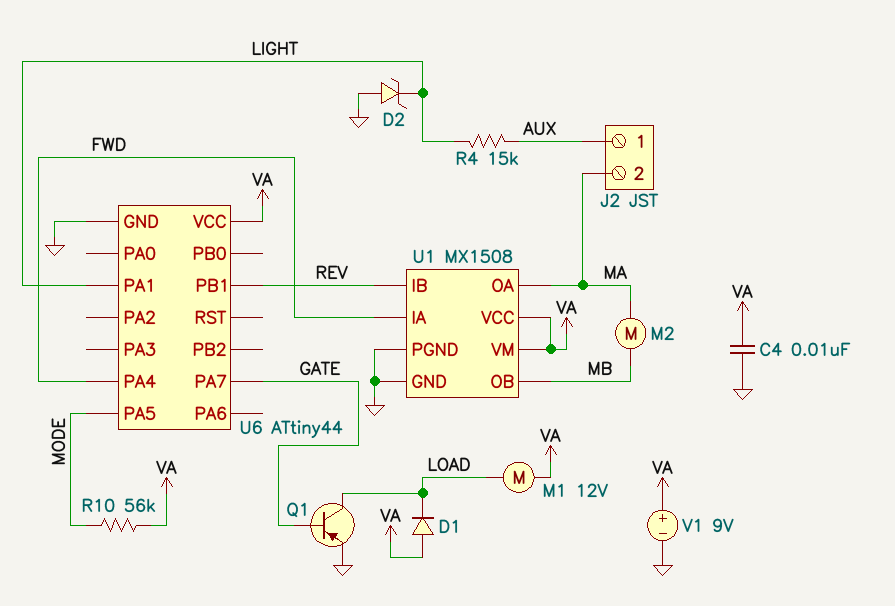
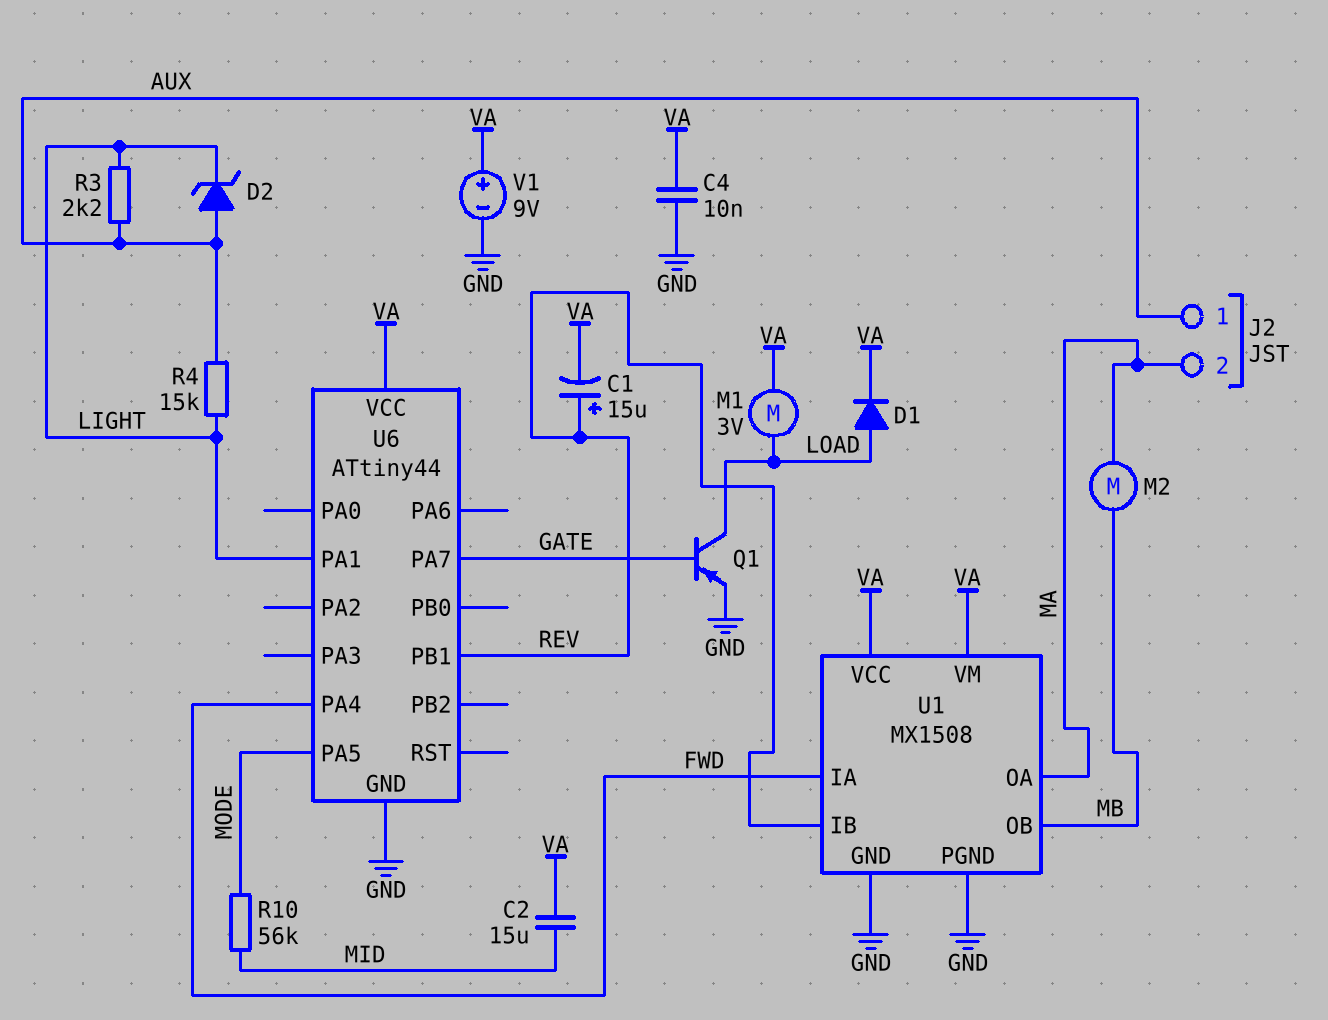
C1: none -> 15uF (plus REV, minus VA)
C2: none -> 15uF (MID, VA)
D1: diode (A VA, K LOAD) -> diode (A LOAD, K VA)
D2: zener (A GND, K LIGHT) -> zener (A AUX, K LIGHT)
M1: motor 12V (LOAD, VA) -> motor 3V (LOAD, VA)
R3: none -> 2.2k (AUX, LIGHT)
R10: 56k (MODE, VA) -> 56k (MID, MODE)

